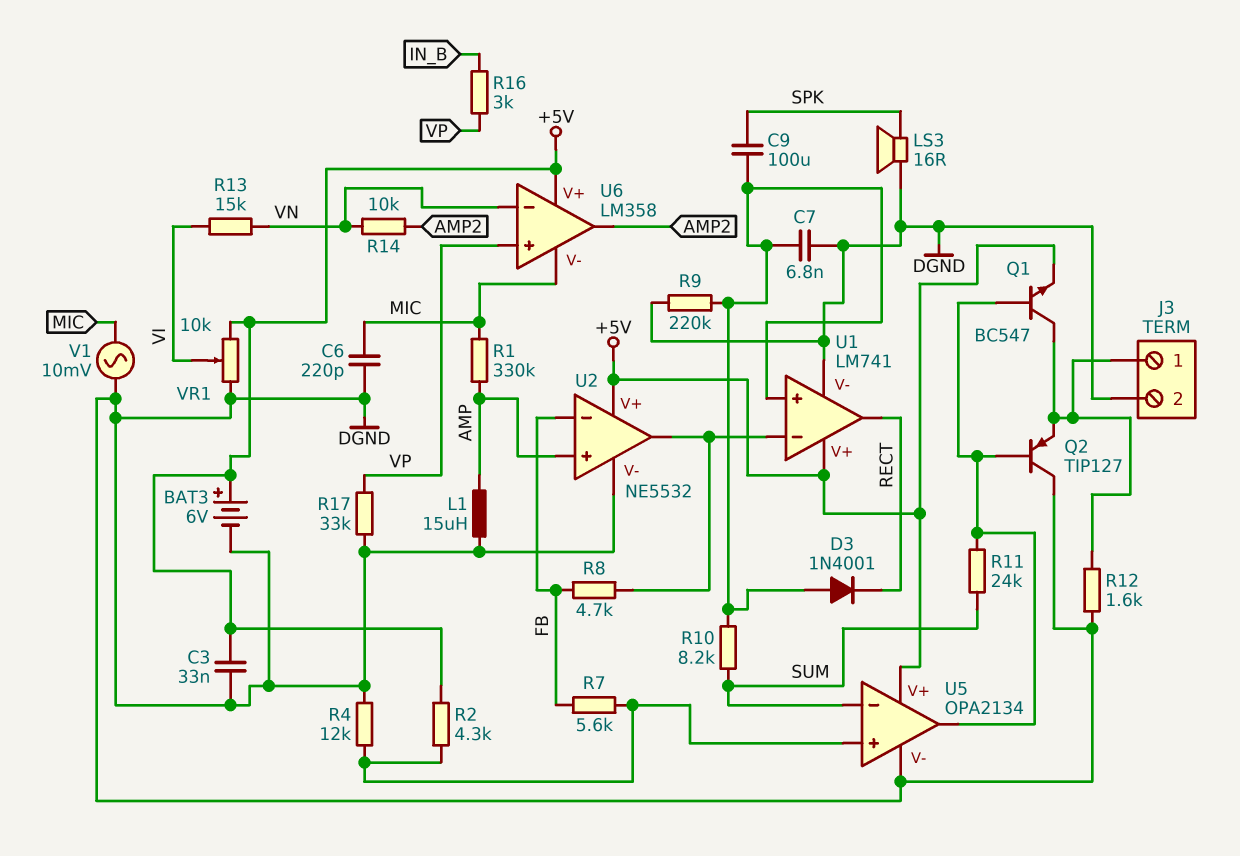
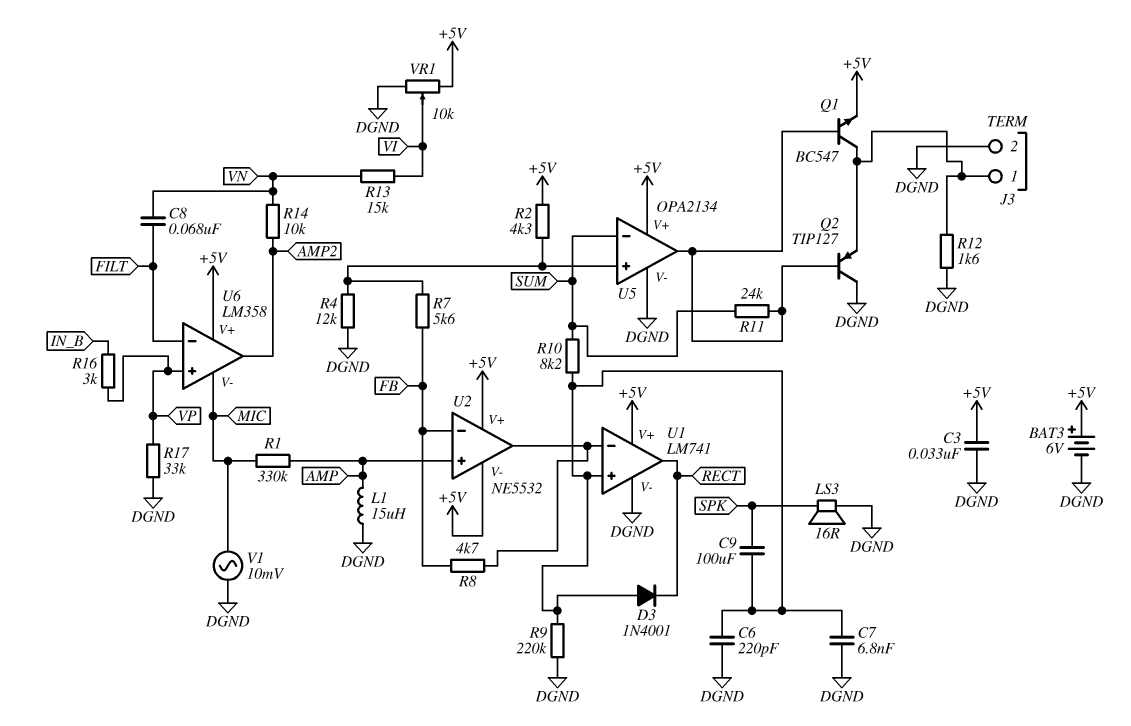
C6: 220pF (DGND, MIC) -> 220pF (DGND, U1/in+)
C8: none -> 68nF (FILT, VN)
U2 pin V-: DGND -> +5V
U6 pin in-: VN -> FILT

